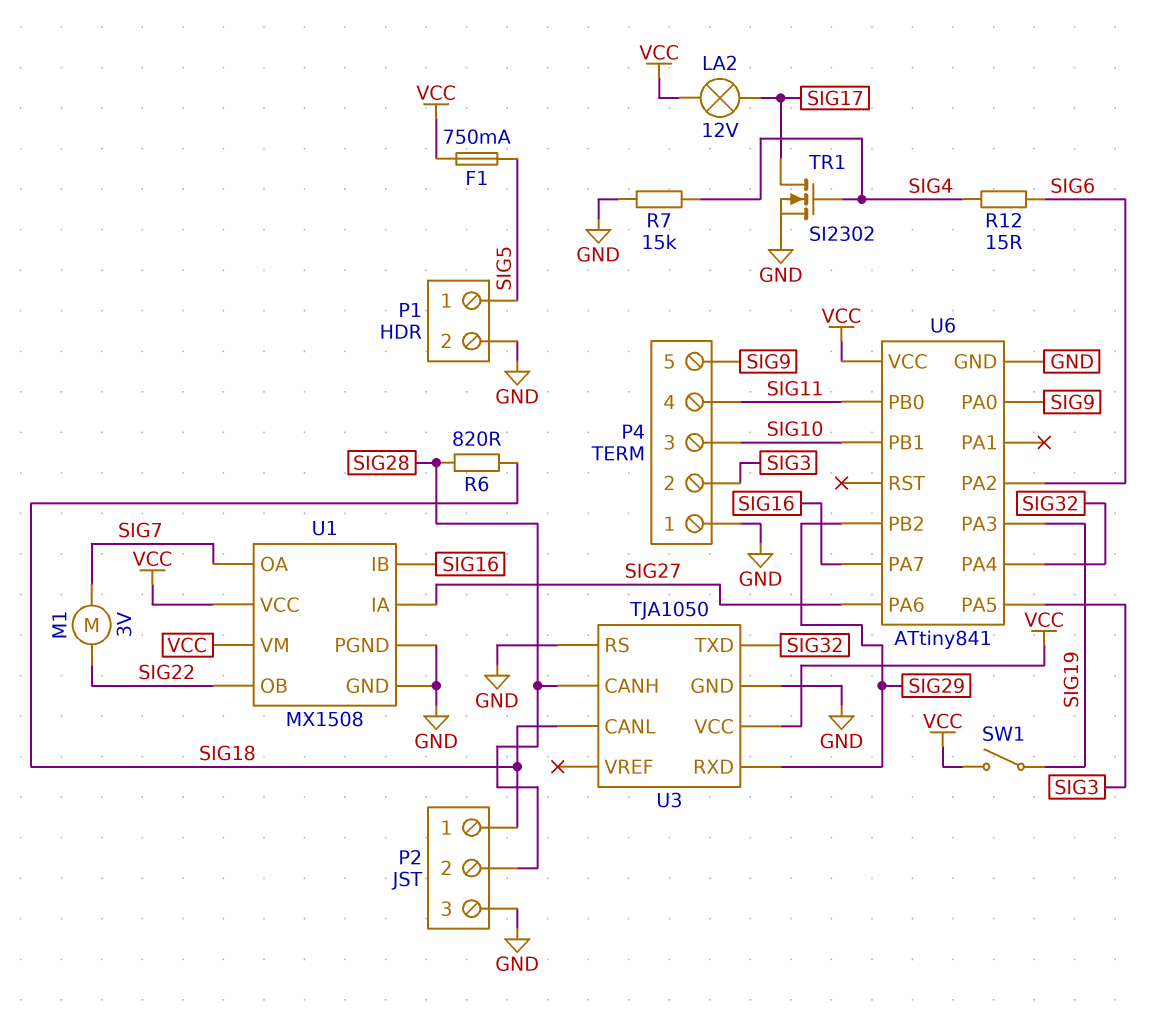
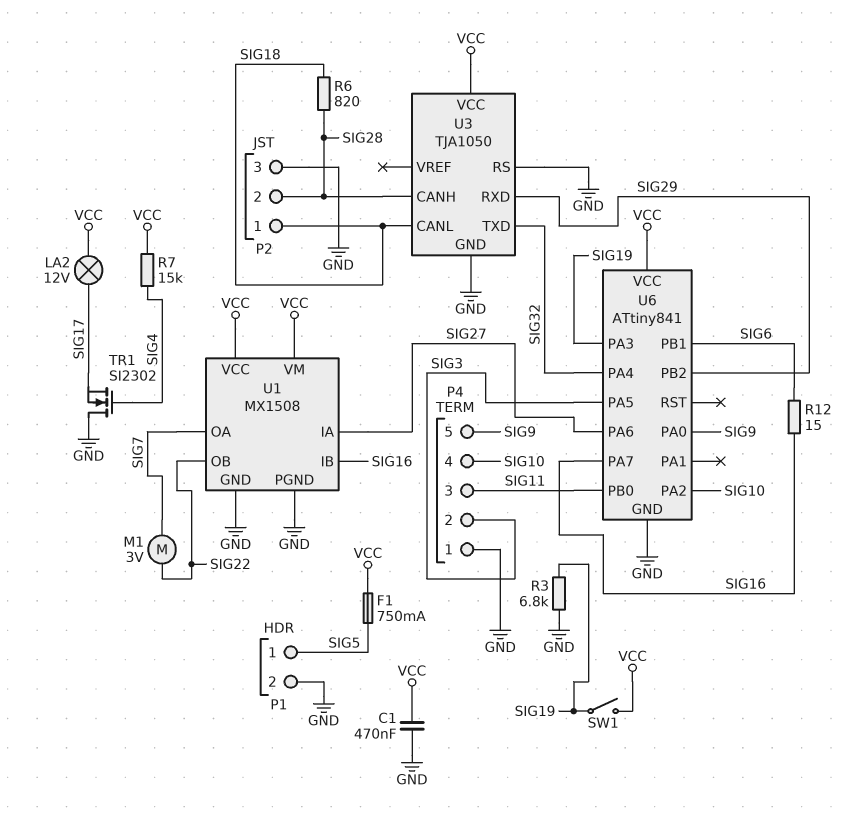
C1: none -> 470nF (GND, VCC)
P4 pin 3: SIG10 -> SIG11
P4 pin 4: SIG11 -> SIG10
R3: none -> 6.8k (GND, SIG19)
R7: 15k (GND, SIG4) -> 15k (SIG4, VCC)
R12: 15 (SIG4, SIG6) -> 15 (SIG6, SIG16)
TR1: NMOS SI2302 (G SIG4, D SIG17, S GND) -> NMOS SI2302 (G SIG4, D GND, S SIG17)
U6 pin PA2: SIG6 -> SIG10
U6 pin PB1: SIG10 -> SIG6

